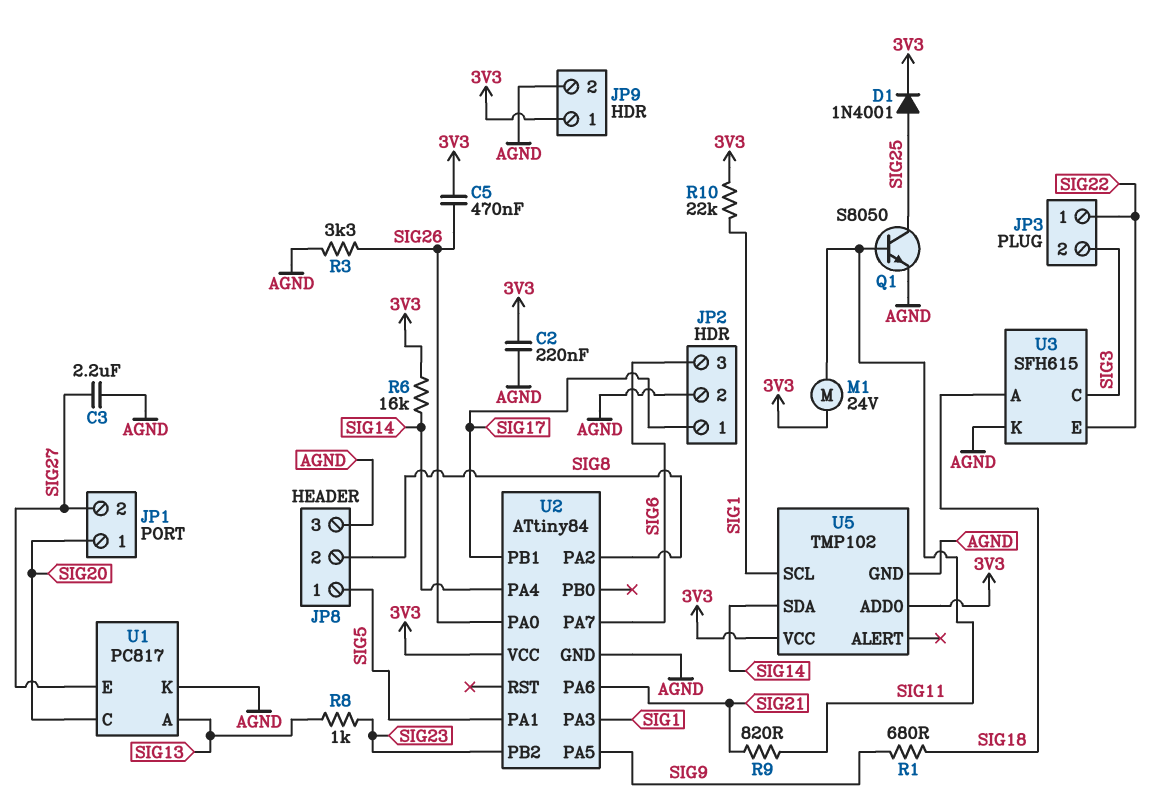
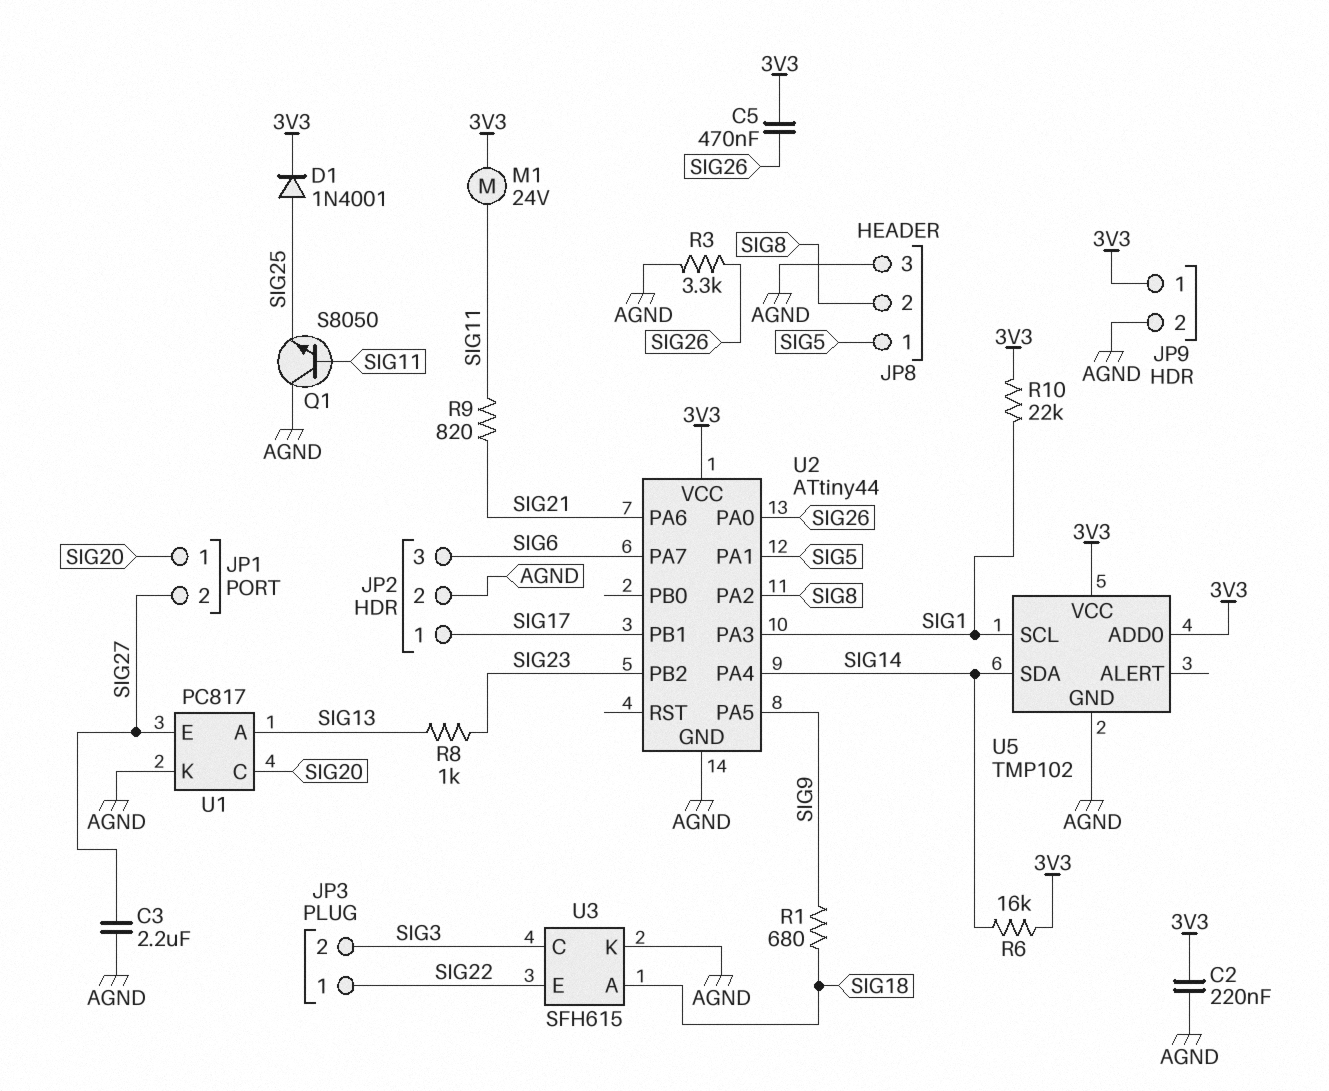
Q1: NPN S8050 (B SIG11, C SIG25, E AGND) -> NPN S8050 (B SIG11, C AGND, E SIG25)
U2: ATtiny84 -> ATtiny44

